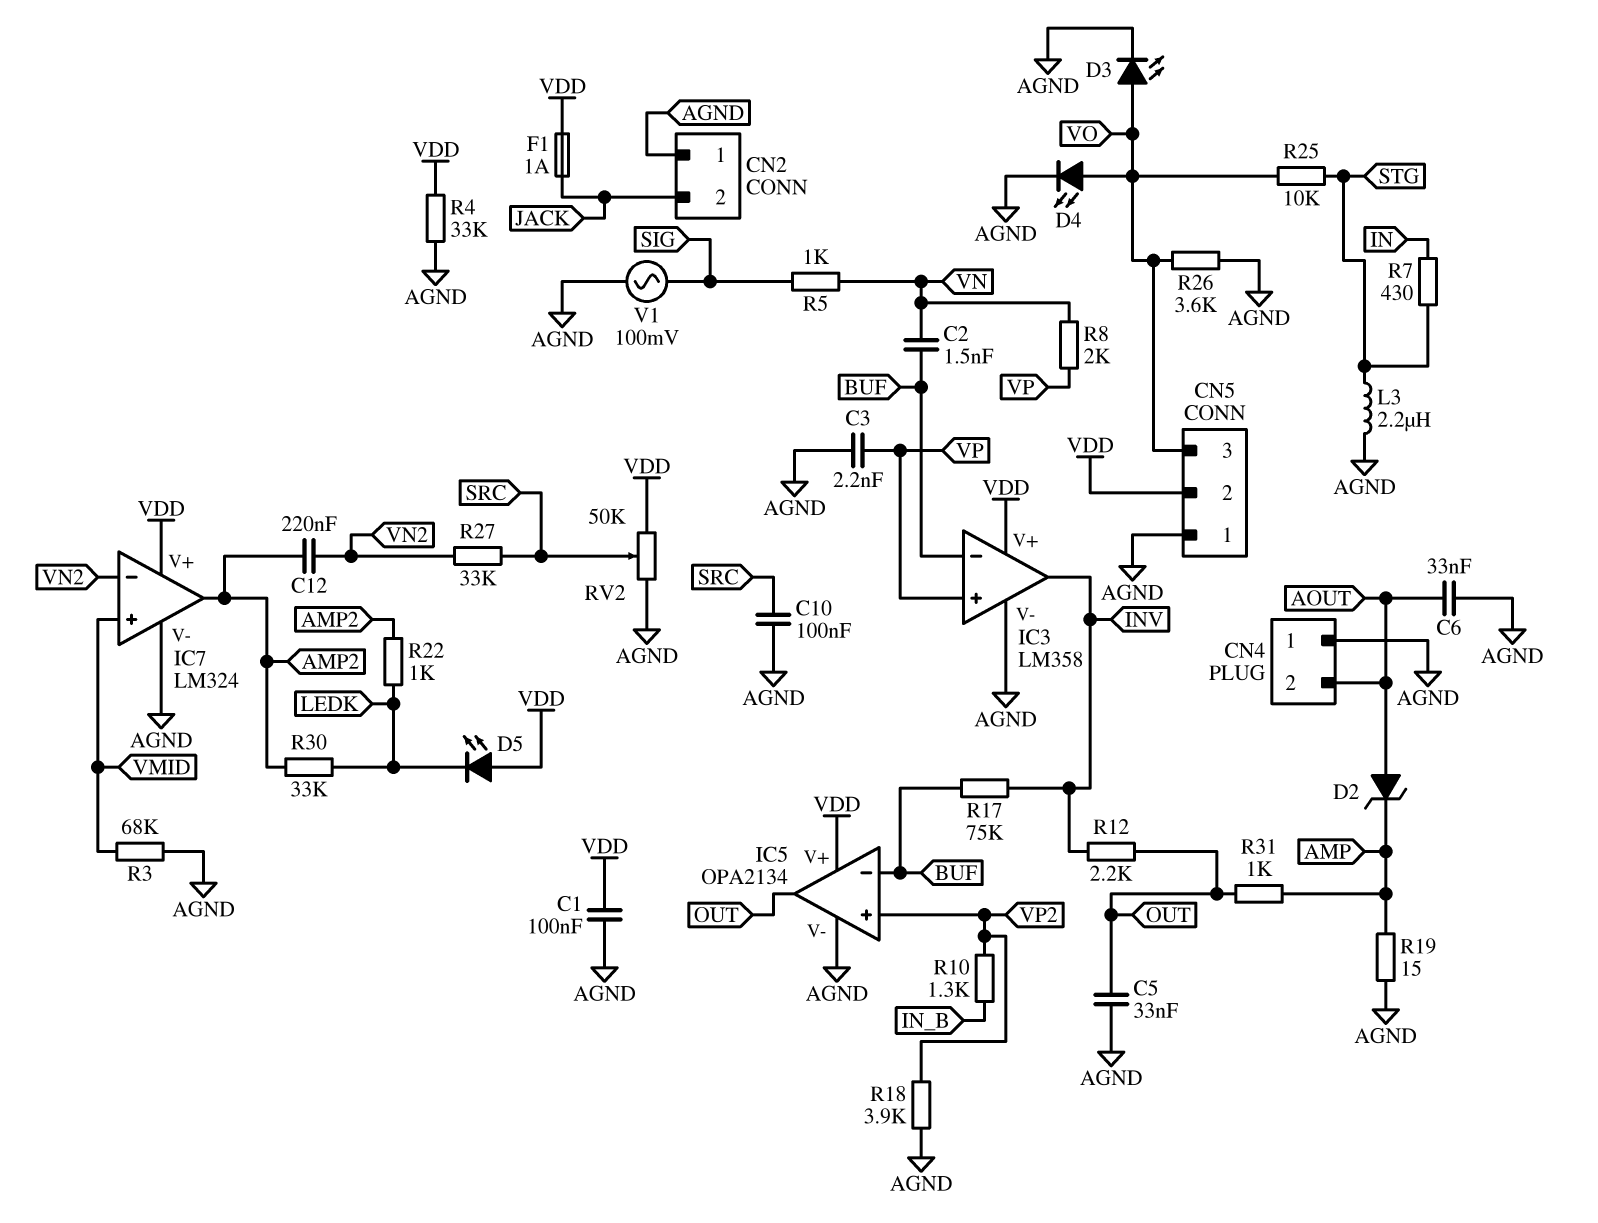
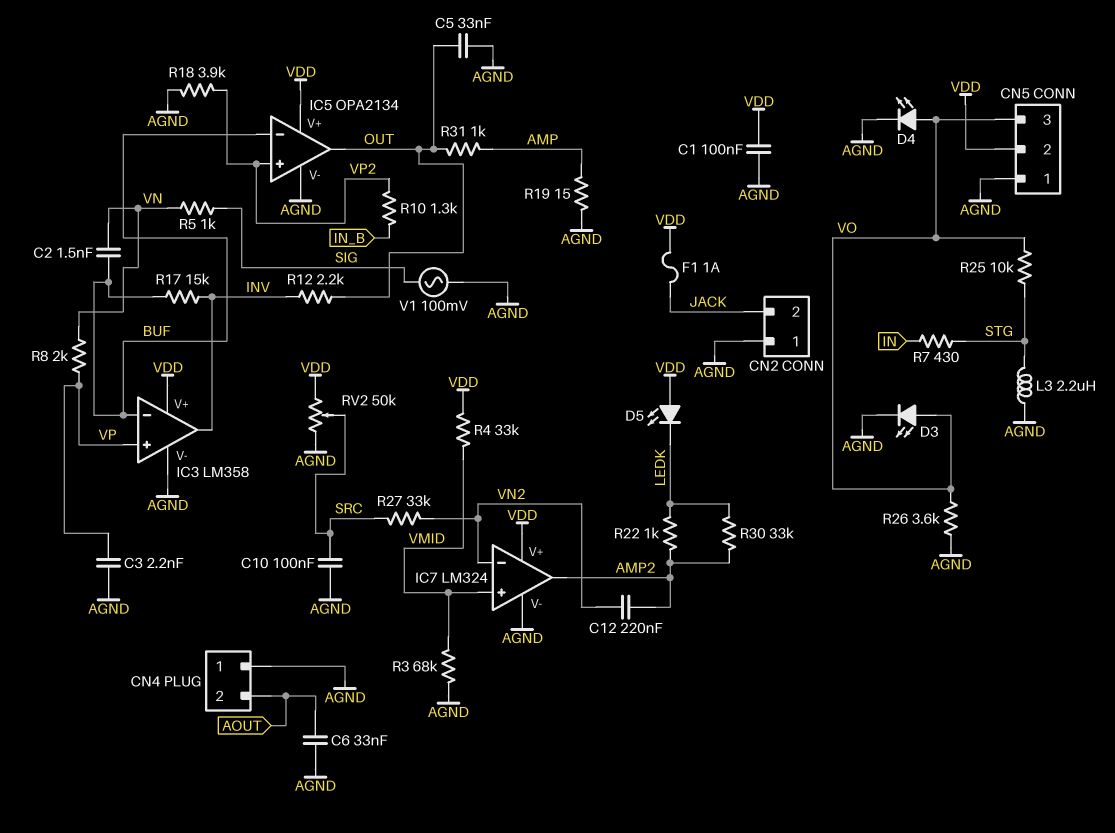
D2: zener (A AOUT, K AMP) -> none
R4: 33k (AGND, VDD) -> 33k (VDD, VMID)
R17: 75k (BUF, INV) -> 15k (BUF, INV)

